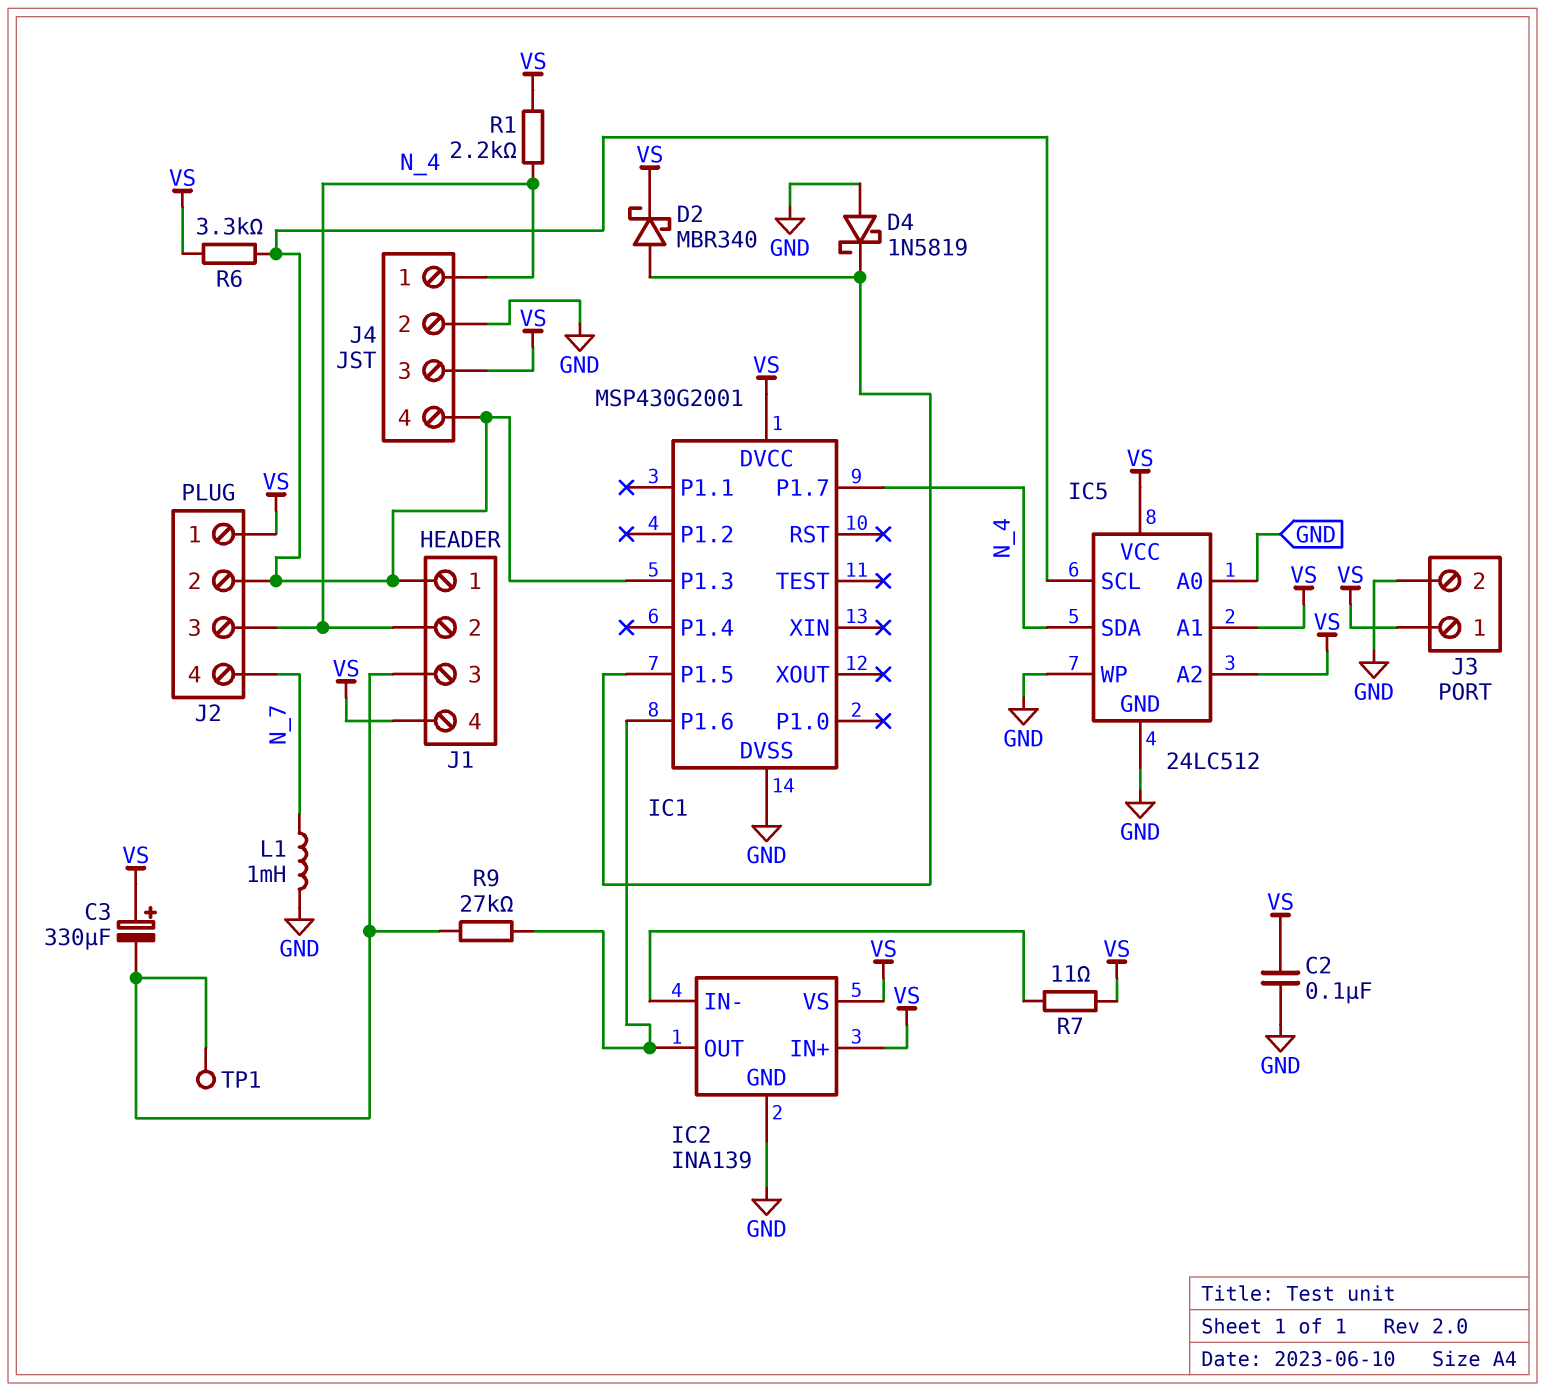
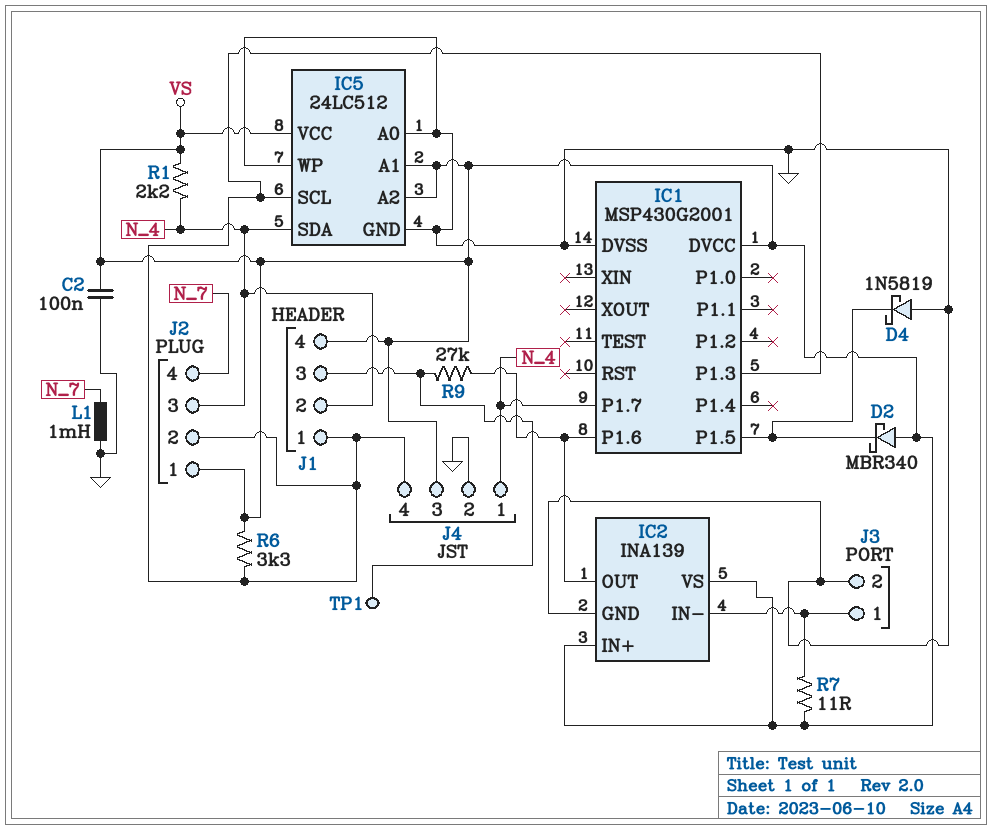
C3: 330uF (plus VS, minus J1/3) -> none
D2: schottky MBR340 (A IC1/P1.5, K VS) -> schottky MBR340 (A VS, K IC1/P1.5)
J3 pin 1: VS -> IC2/IN-

